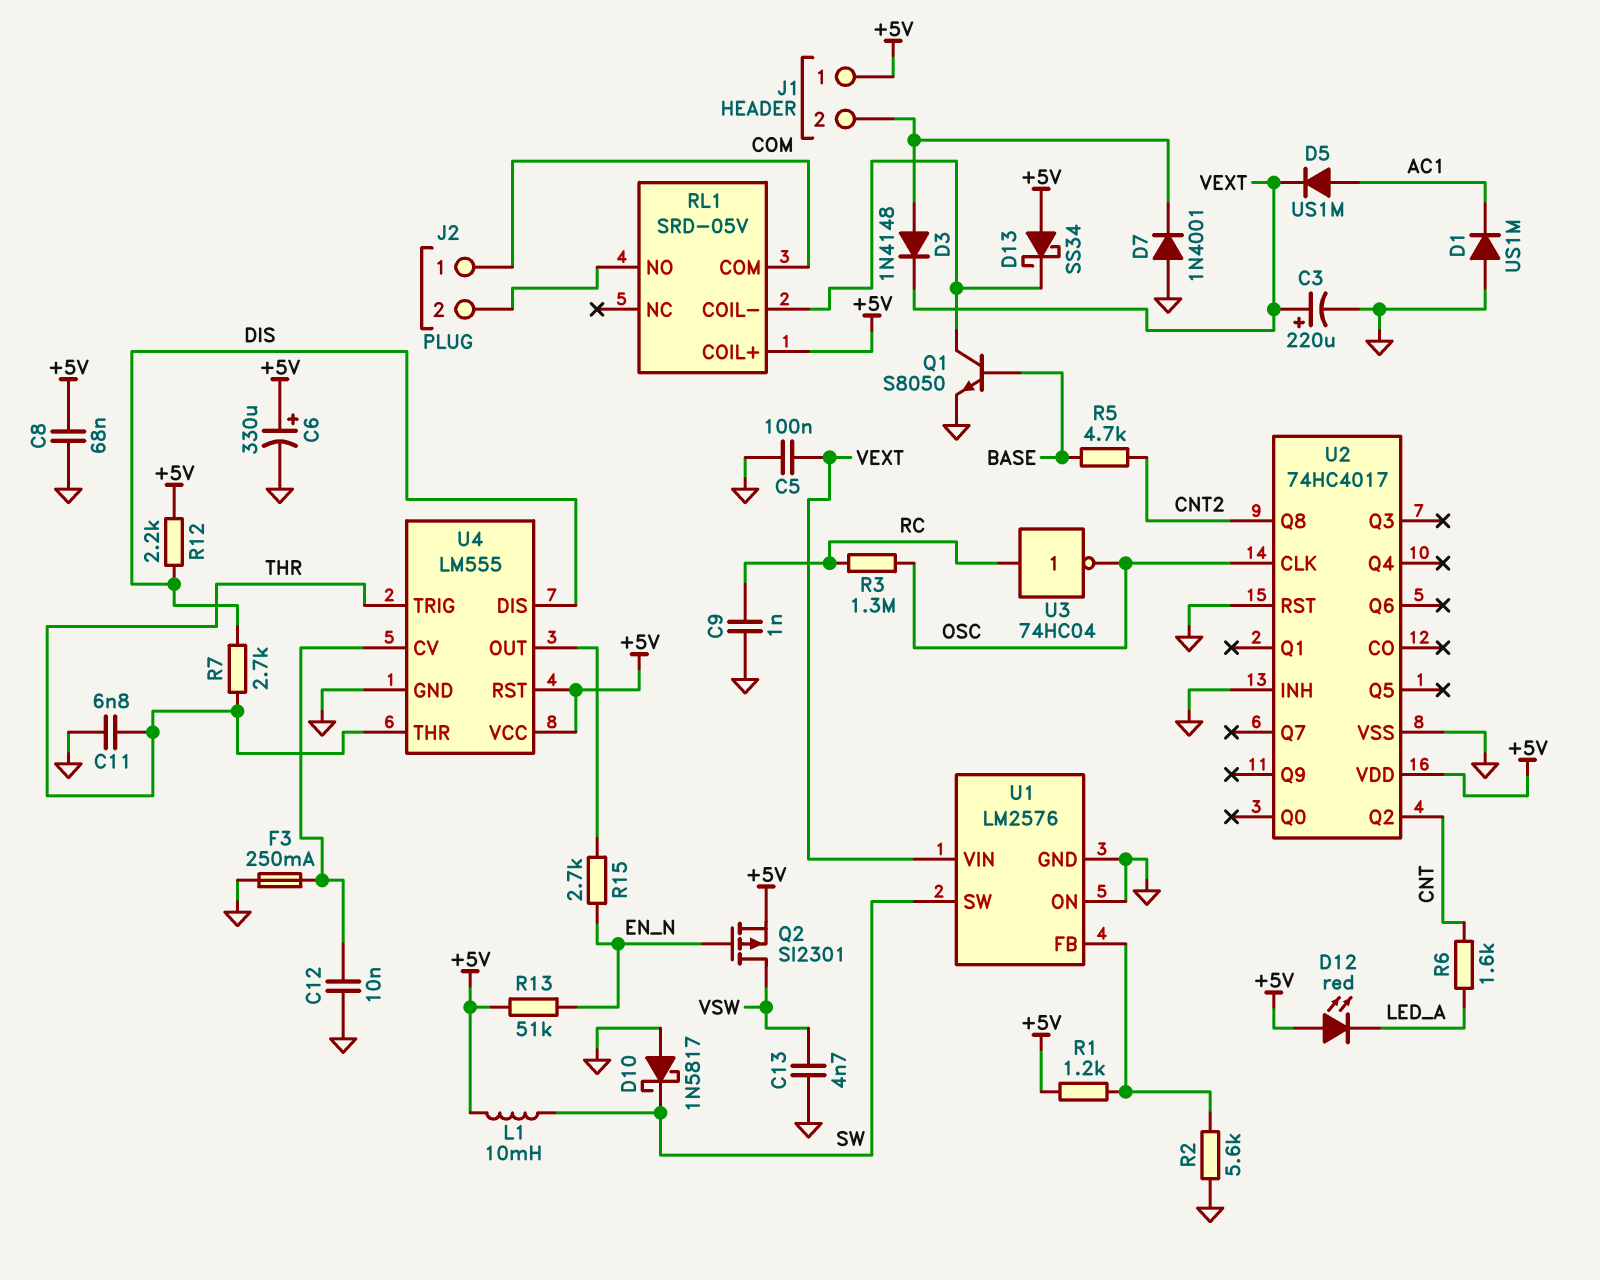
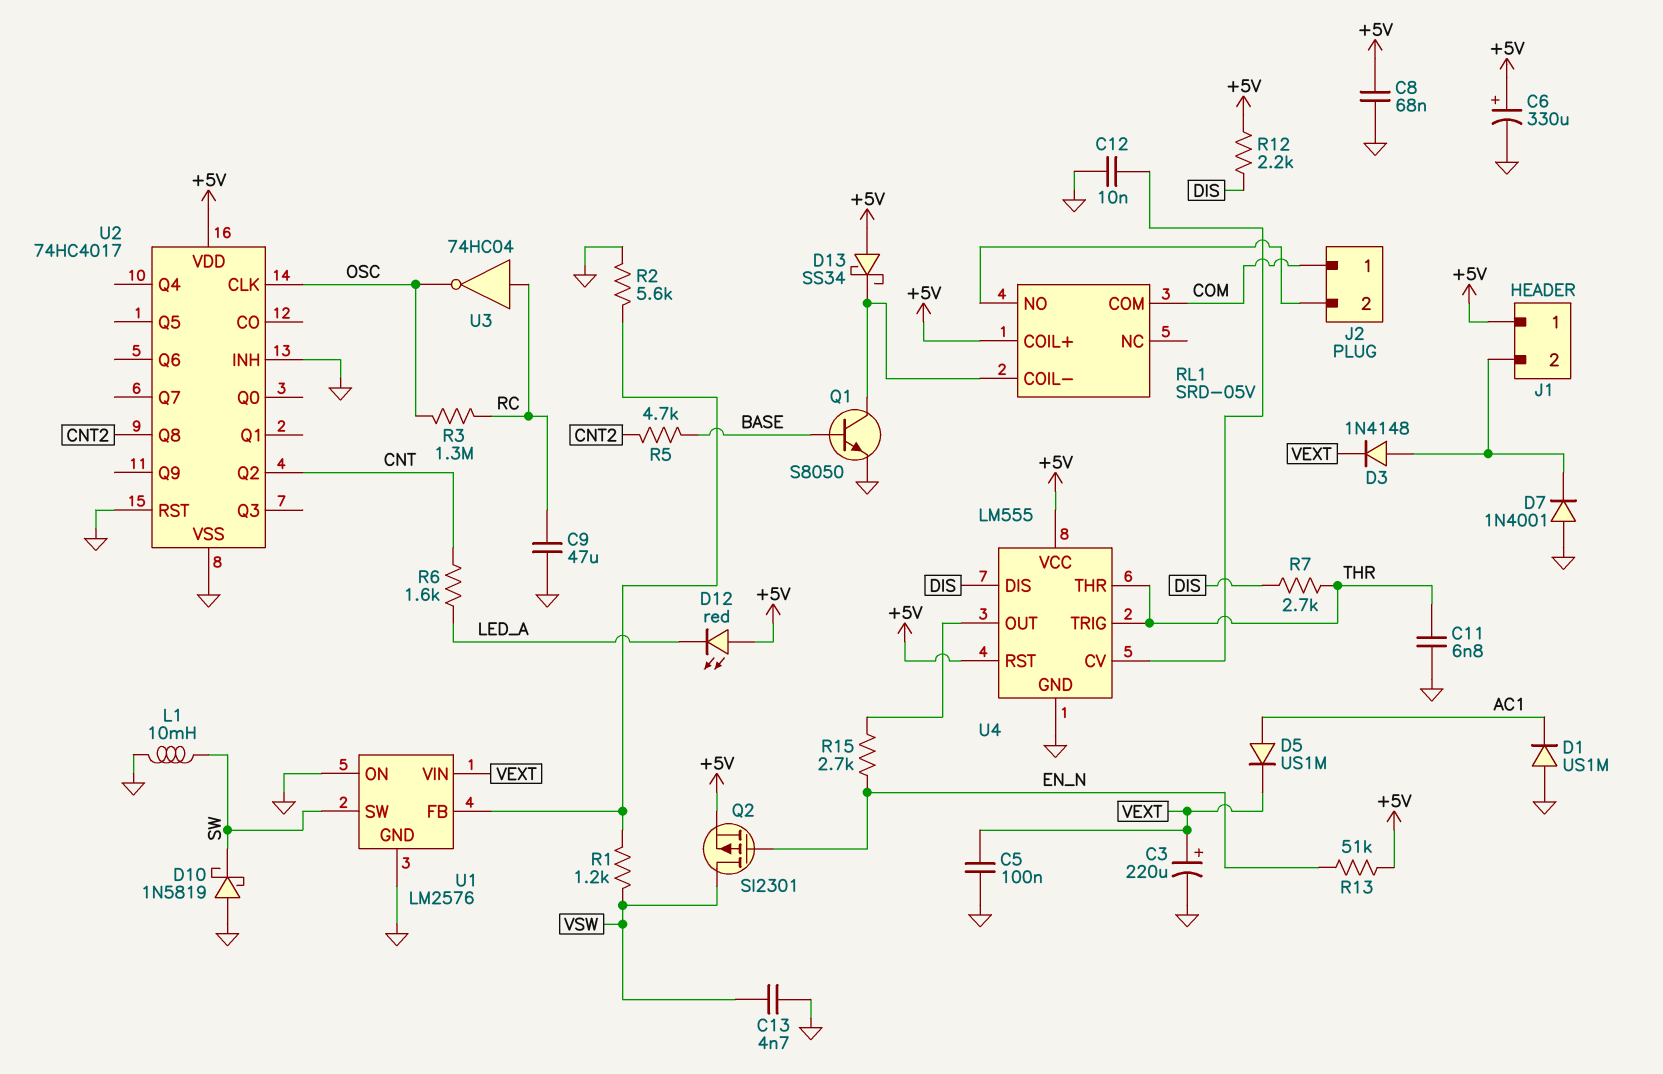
C9: 1nF (GND, RC) -> 47uF (GND, RC)
D10: schottky 1N5817 (A GND, K SW) -> schottky 1N5819 (A GND, K SW)
F3: 250mA (GND, U4/CV) -> none
L1: 10mH (+5V, SW) -> 10mH (GND, SW)
R1: 1.2k (+5V, U1/FB) -> 1.2k (U1/FB, VSW)

